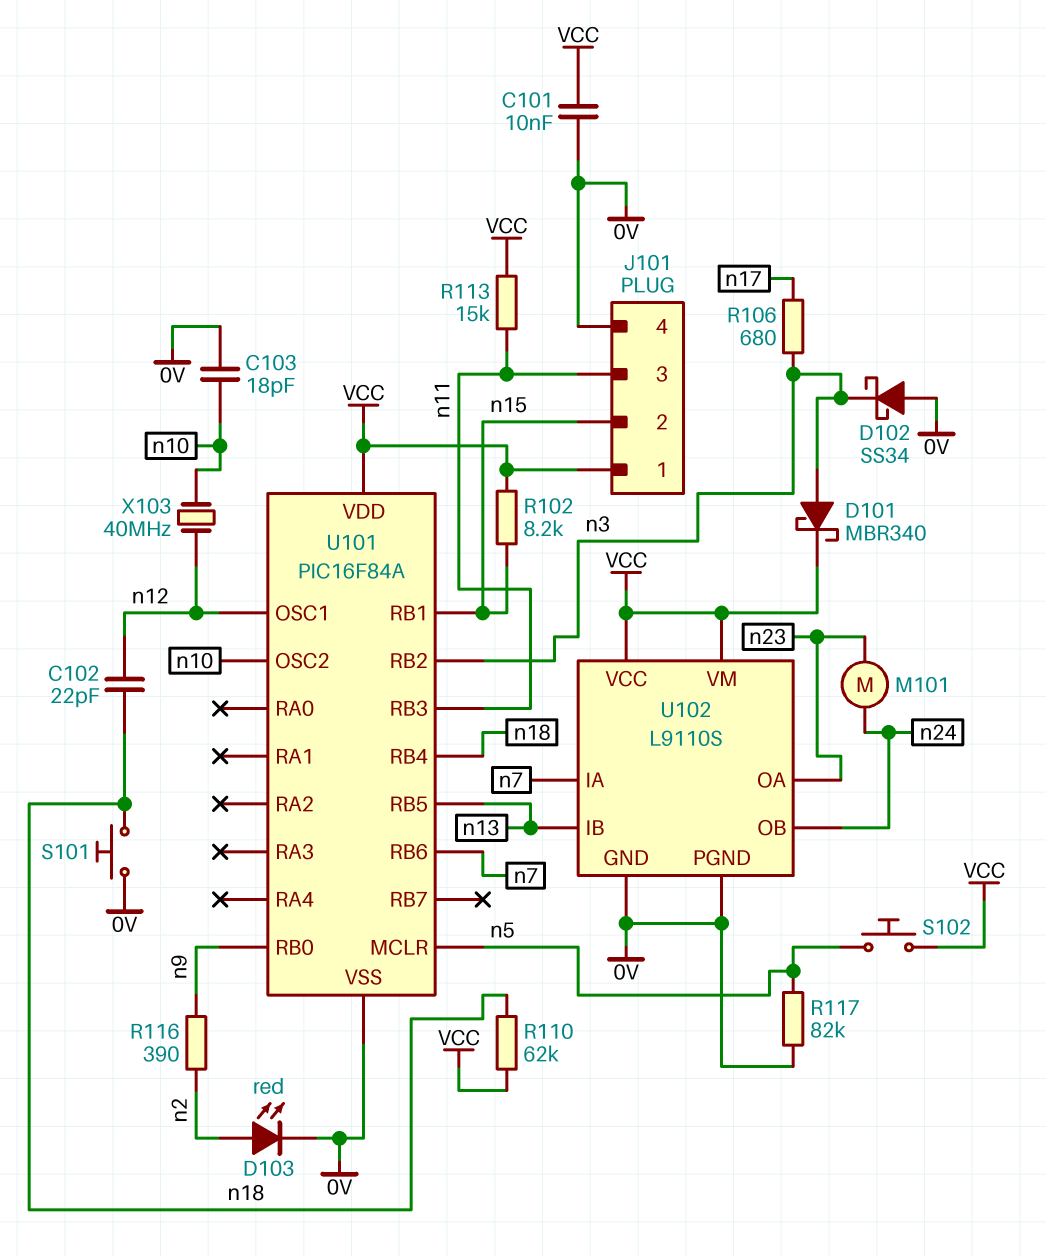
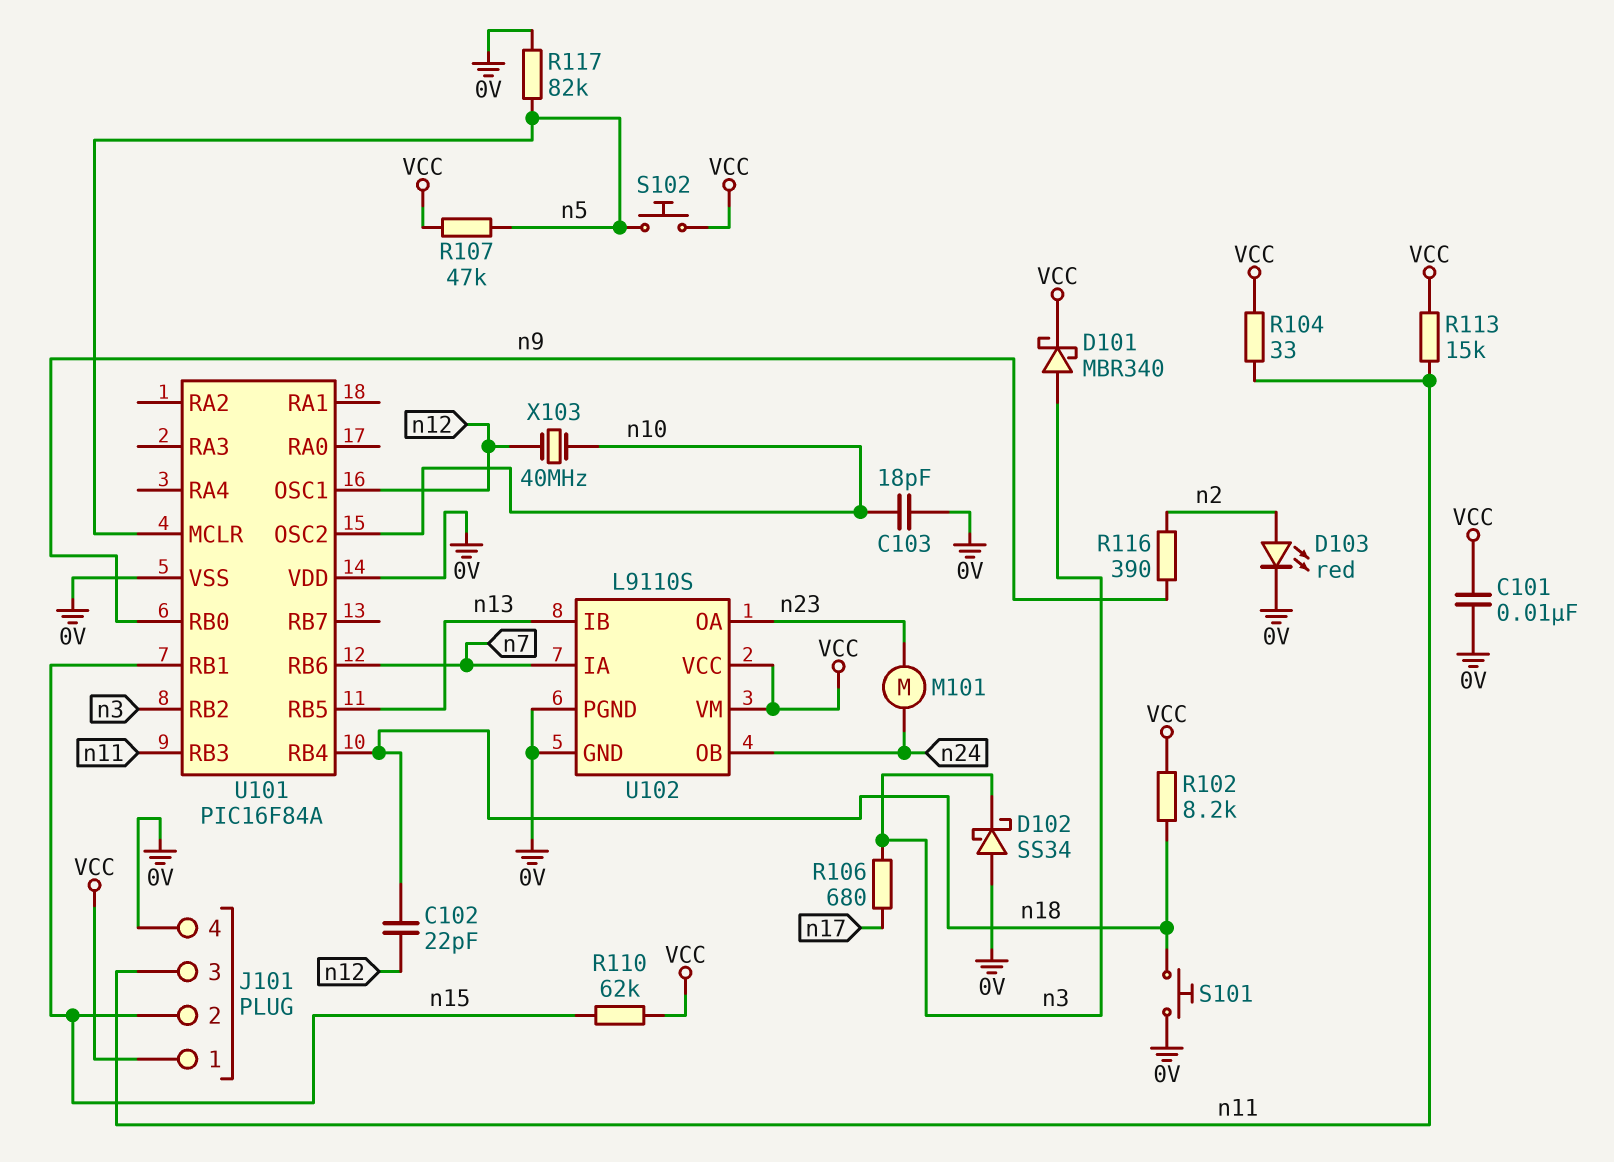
R102: 8.2k (VCC, n15) -> 8.2k (VCC, n18)
R104: none -> 33 (VCC, n11)
R107: none -> 47k (VCC, n5)
R110: 62k (VCC, n18) -> 62k (VCC, n15)
U101 pin VDD: VCC -> 0V

